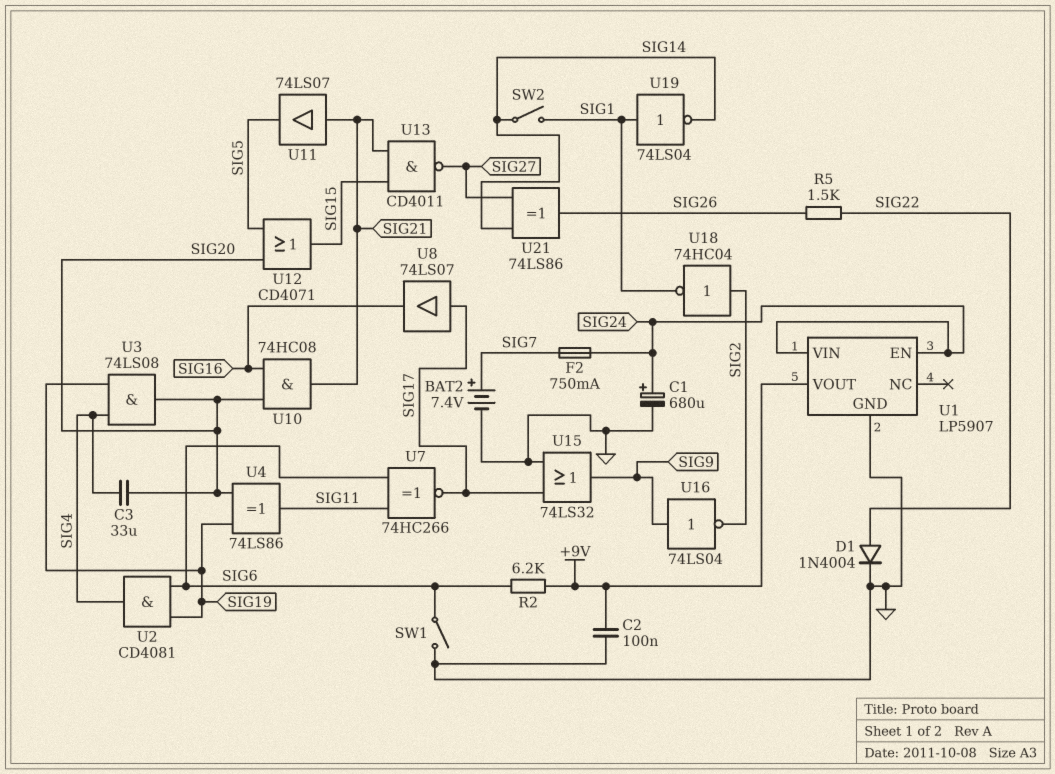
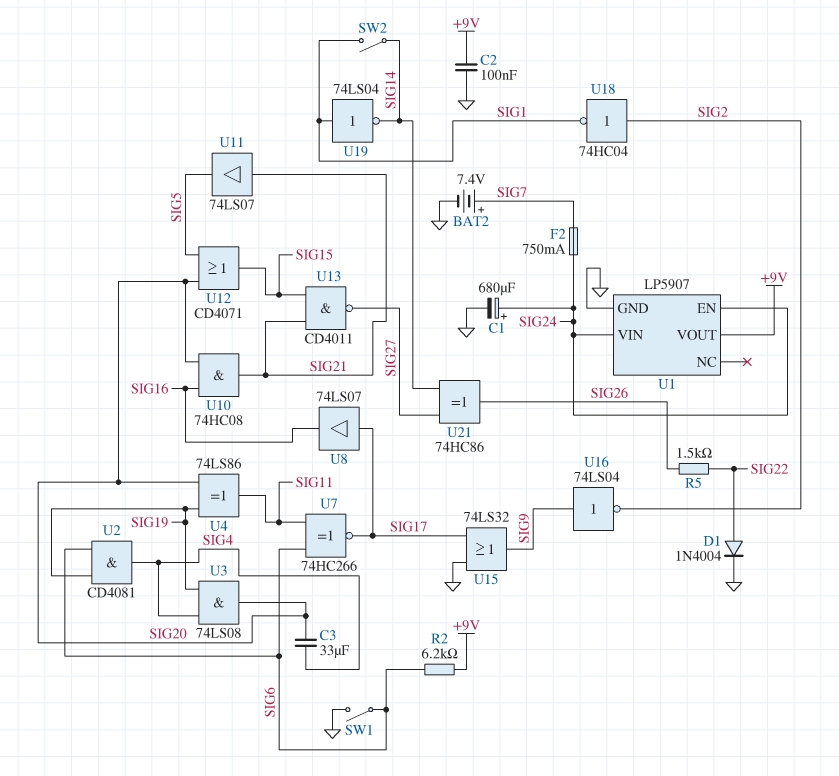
U21: XOR 74LS86 (in SIG14, in SIG27, out SIG26) -> XOR 74HC86 (in SIG14, in SIG27, out SIG26)

